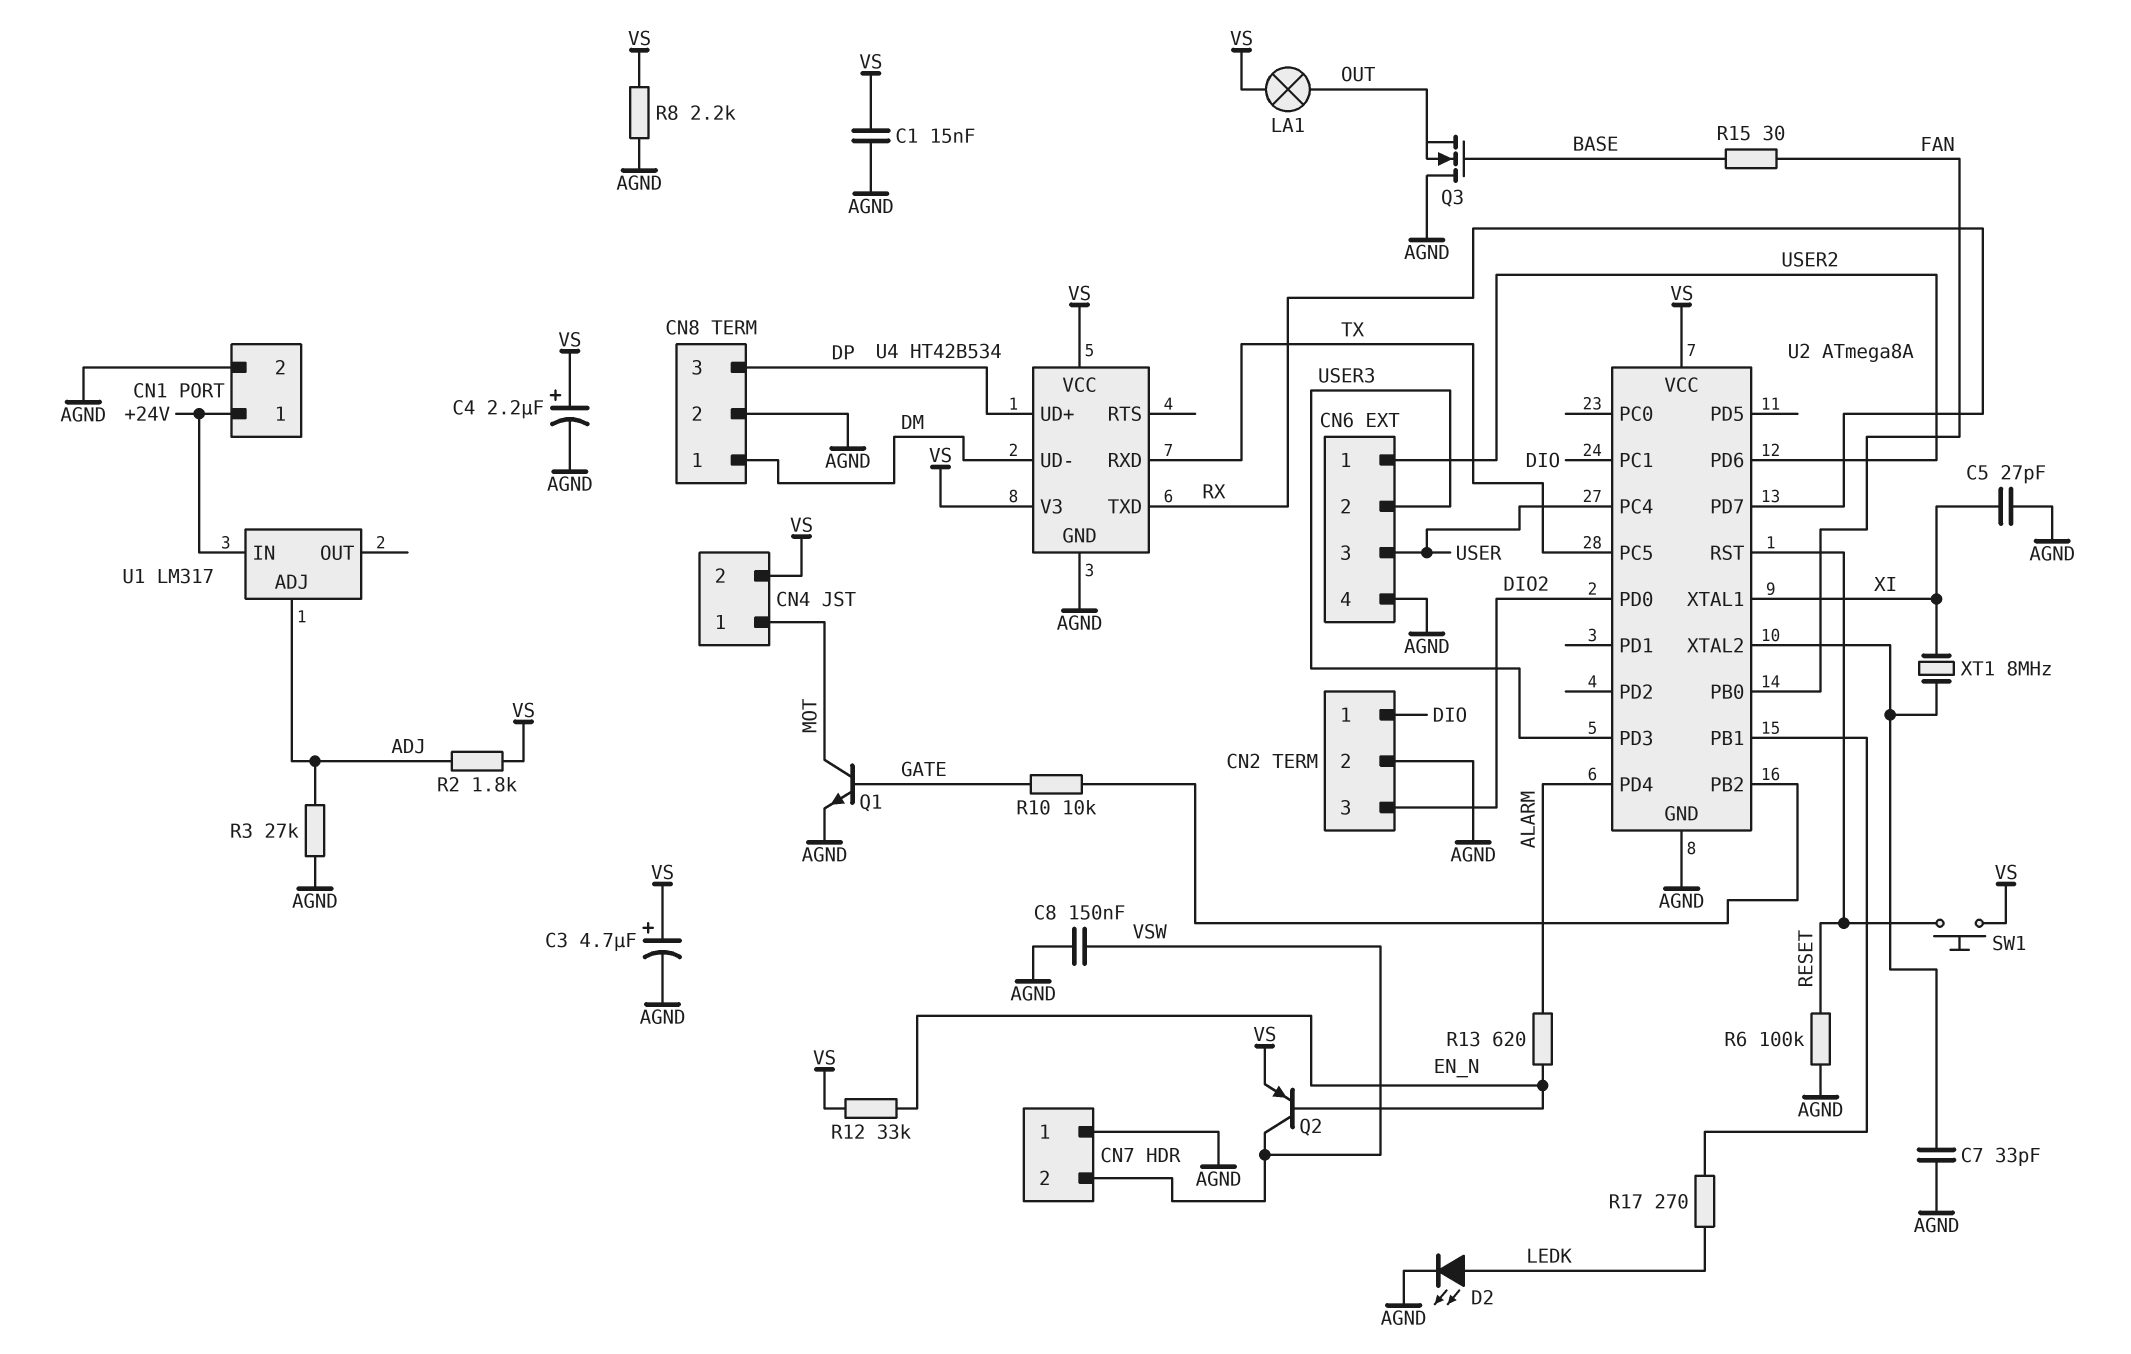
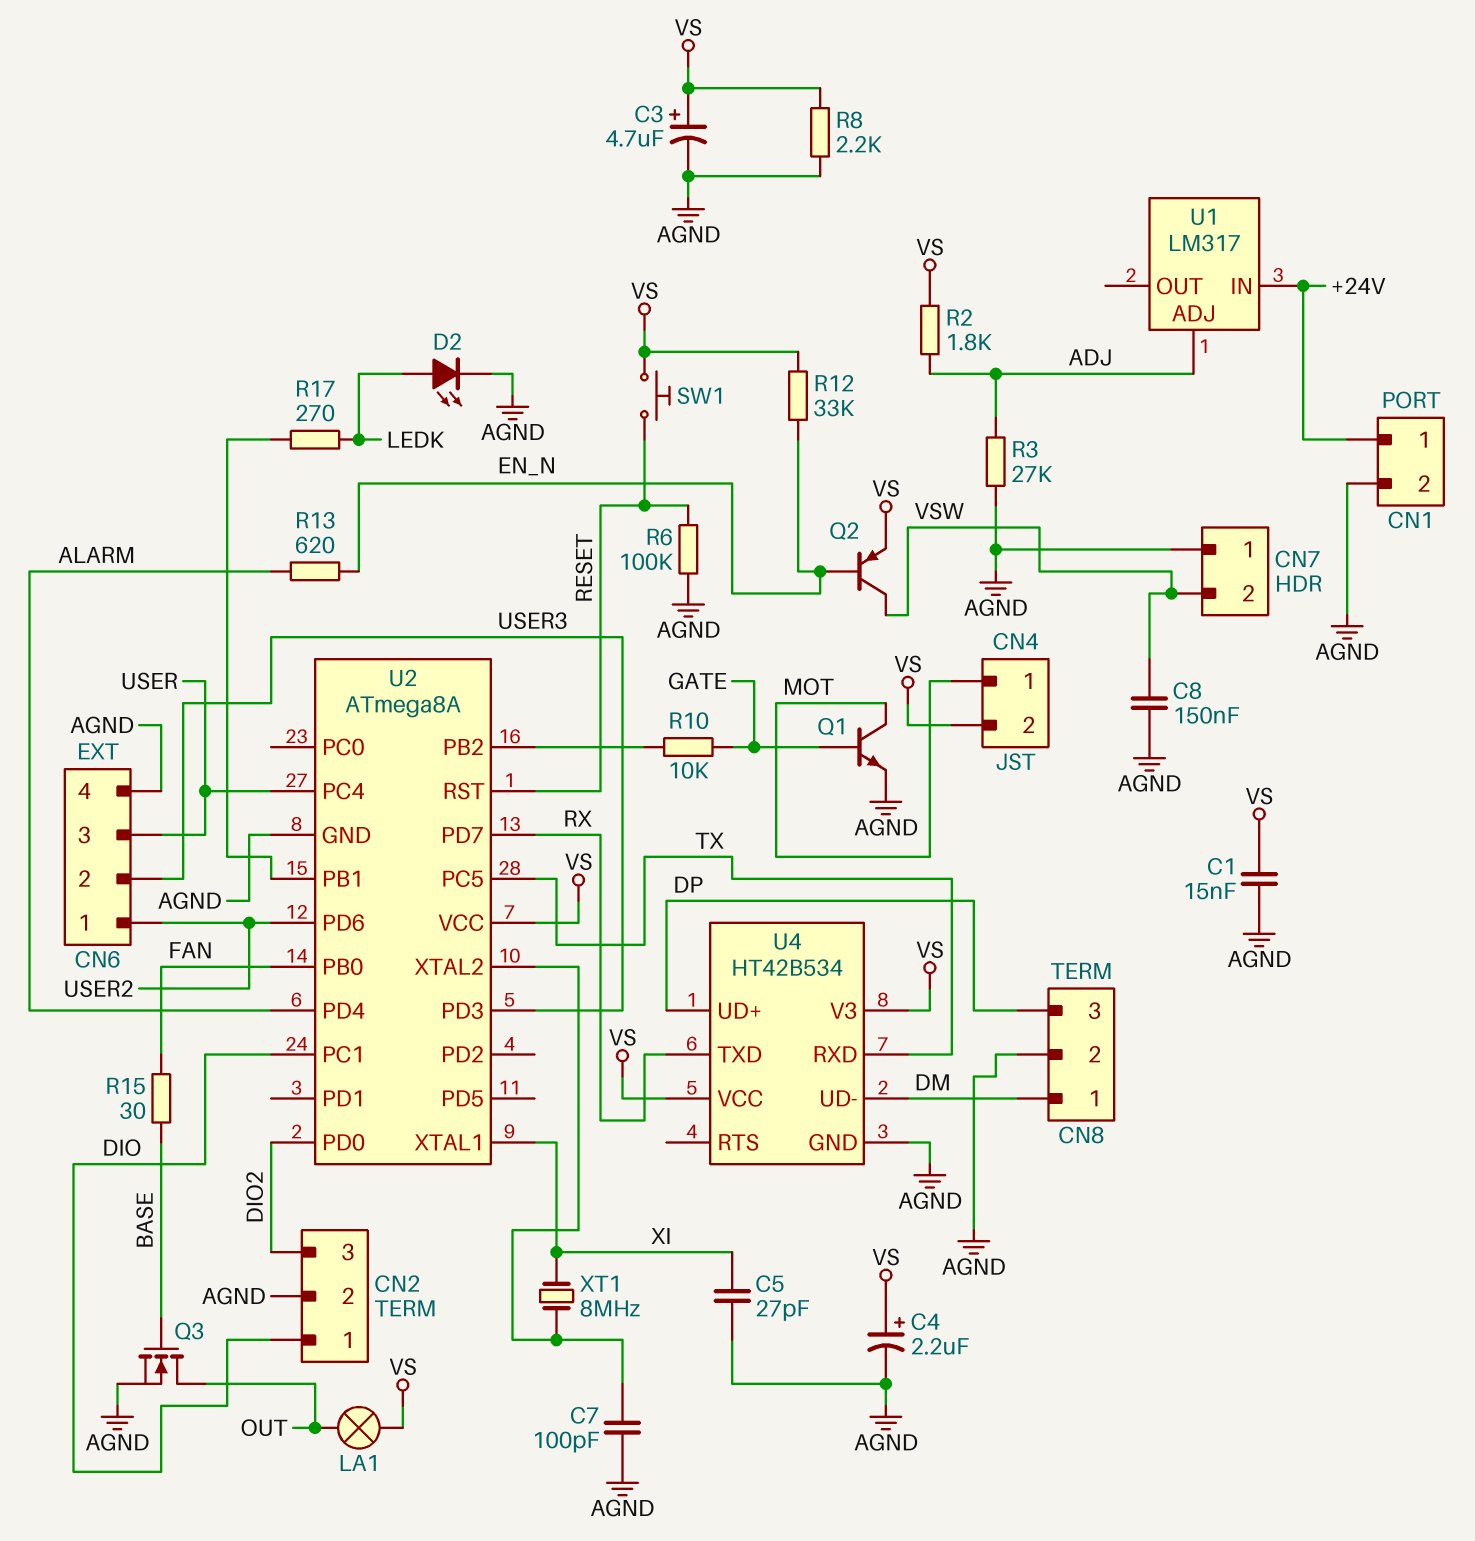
C7: 33pF (AGND, U2/XTAL2) -> 100pF (AGND, U2/XTAL2)
Q3: NMOS (G BASE, D AGND, S OUT) -> NMOS (G BASE, D OUT, S AGND)

